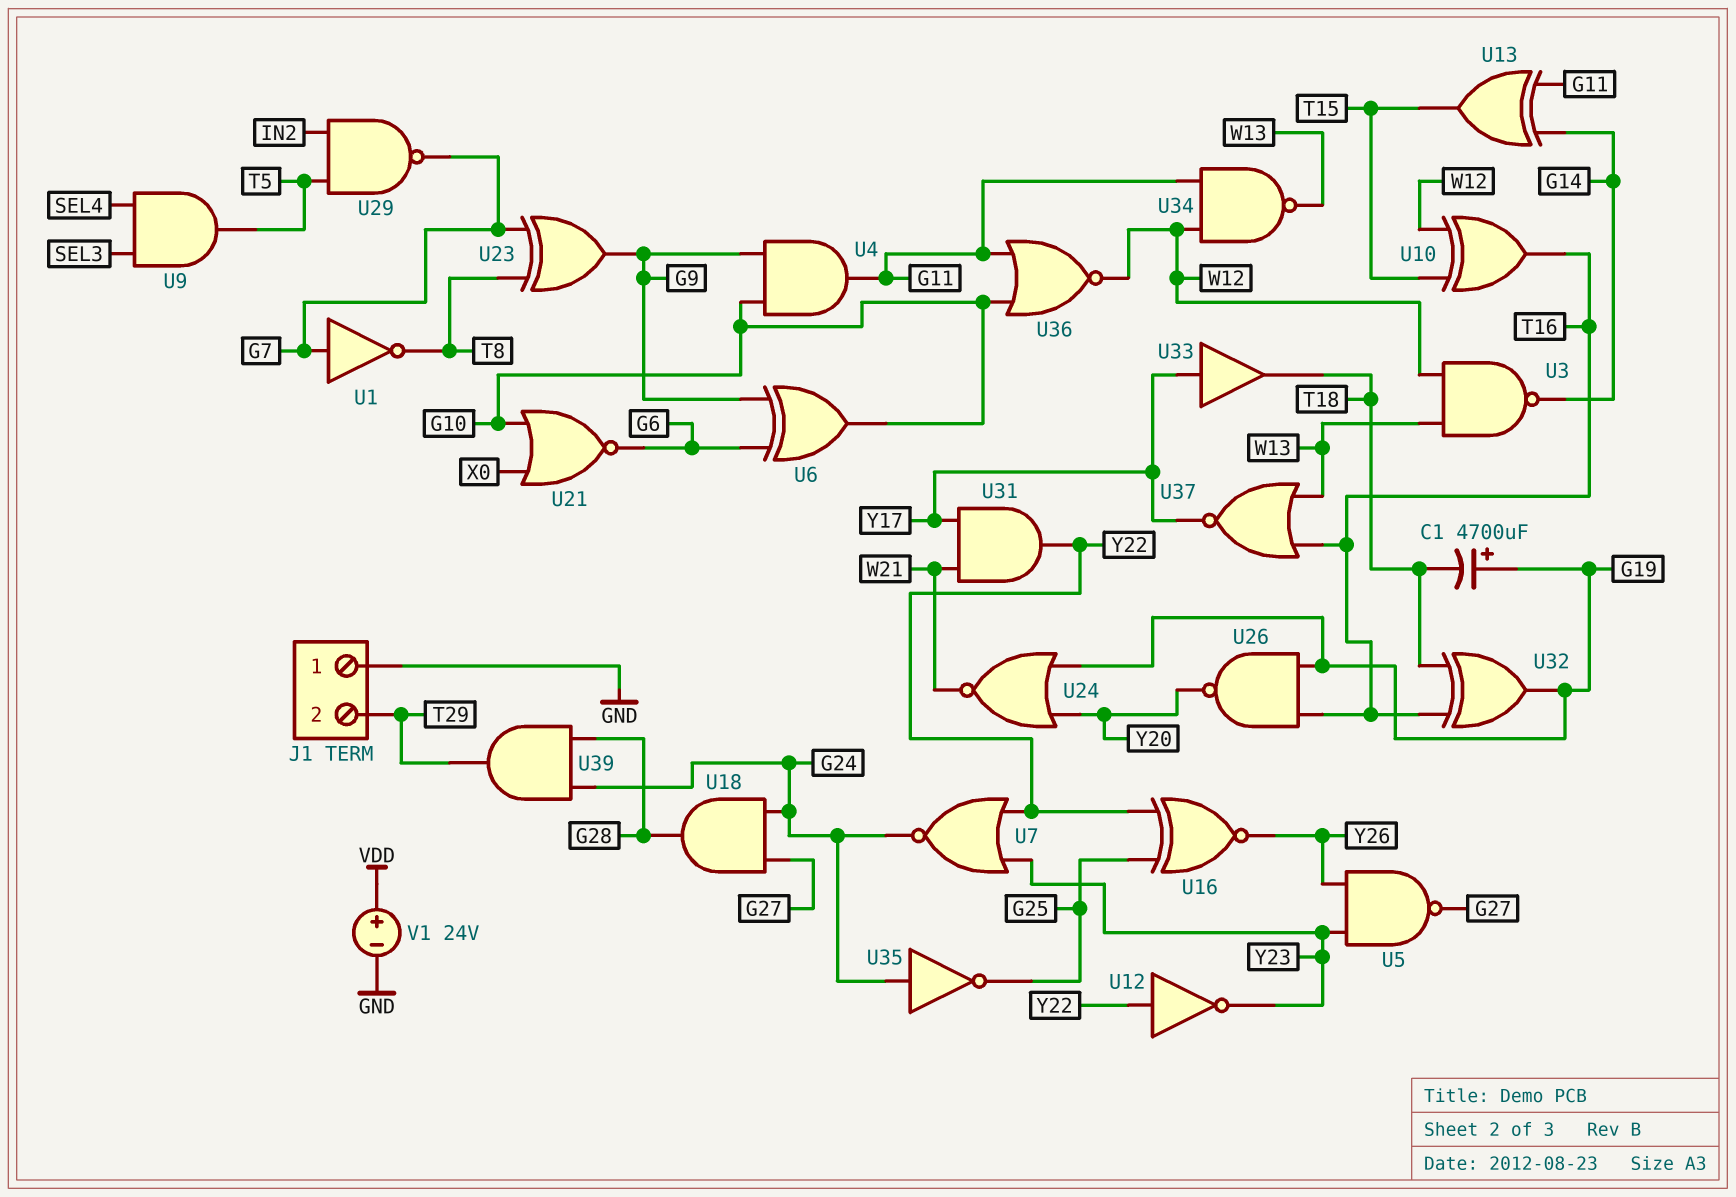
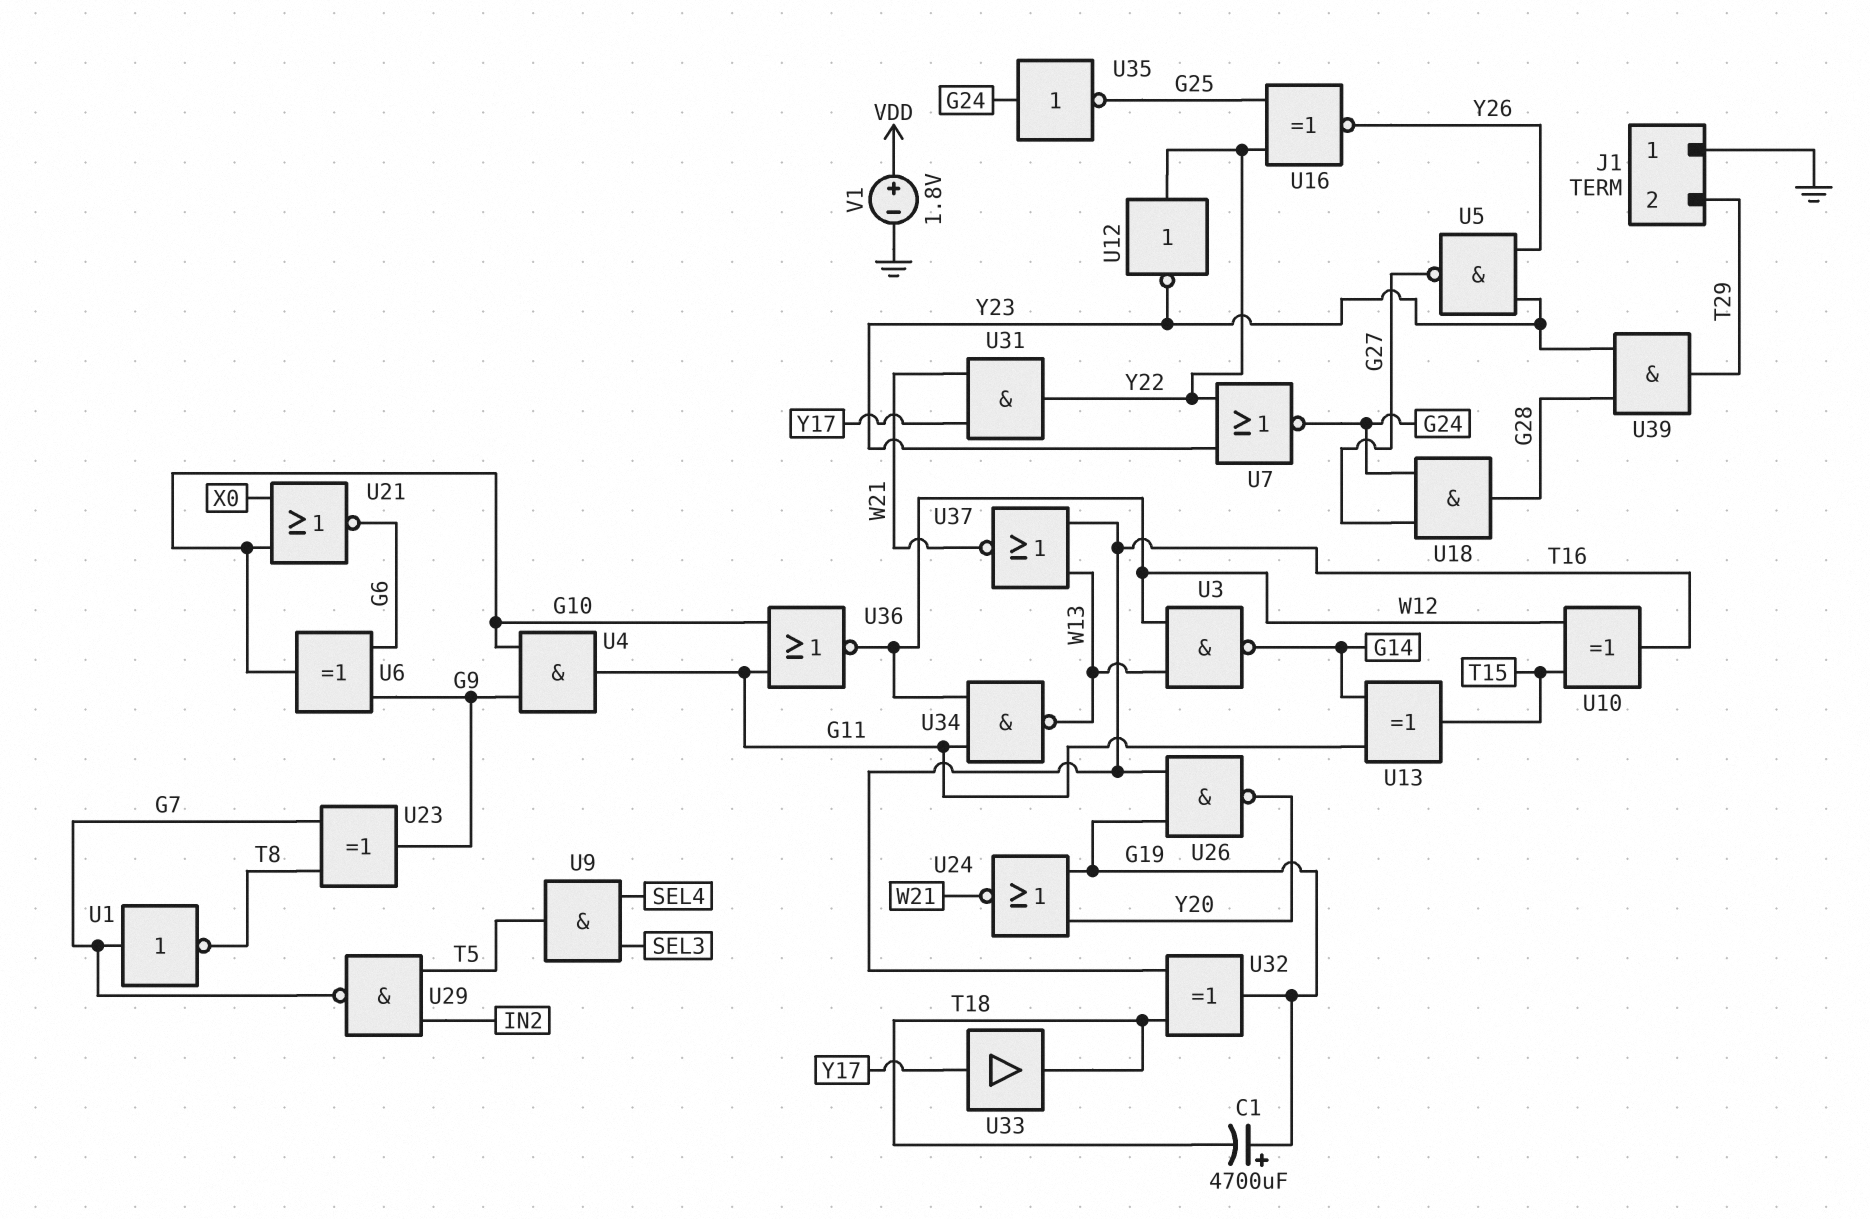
U37: NOR (in T16, in W13, out Y17) -> NOR (in T16, in W13, out W21)
U39: AND (in G24, in G28, out T29) -> AND (in G28, in Y23, out T29)
V1: 24V (plus VDD, minus GND) -> 1.8V (plus VDD, minus GND)

